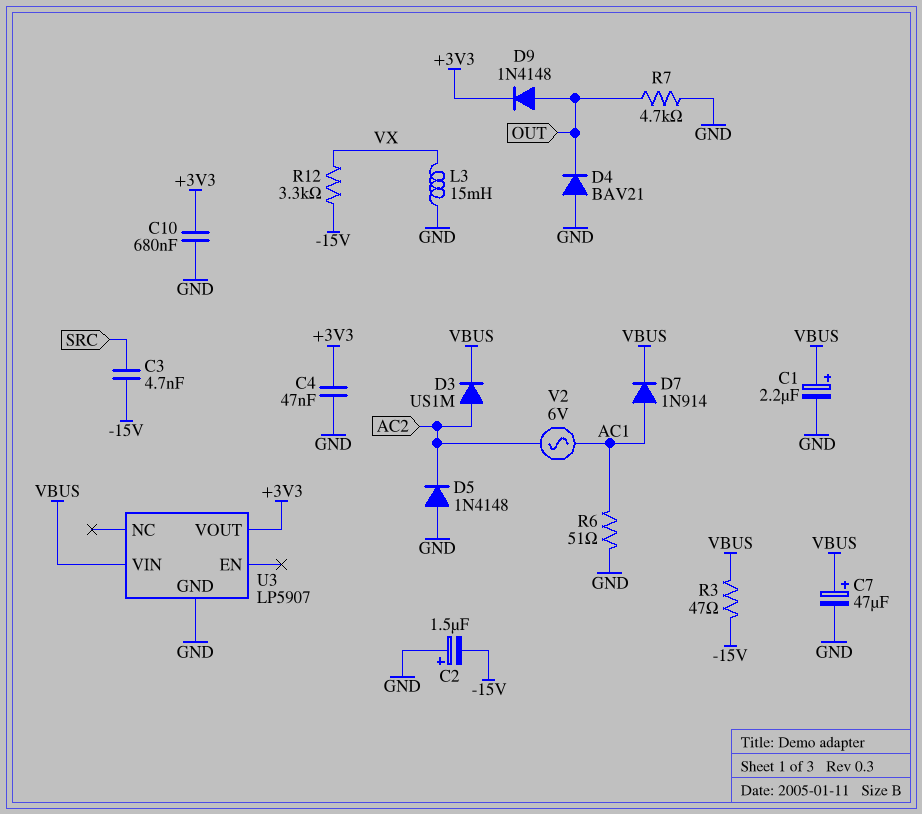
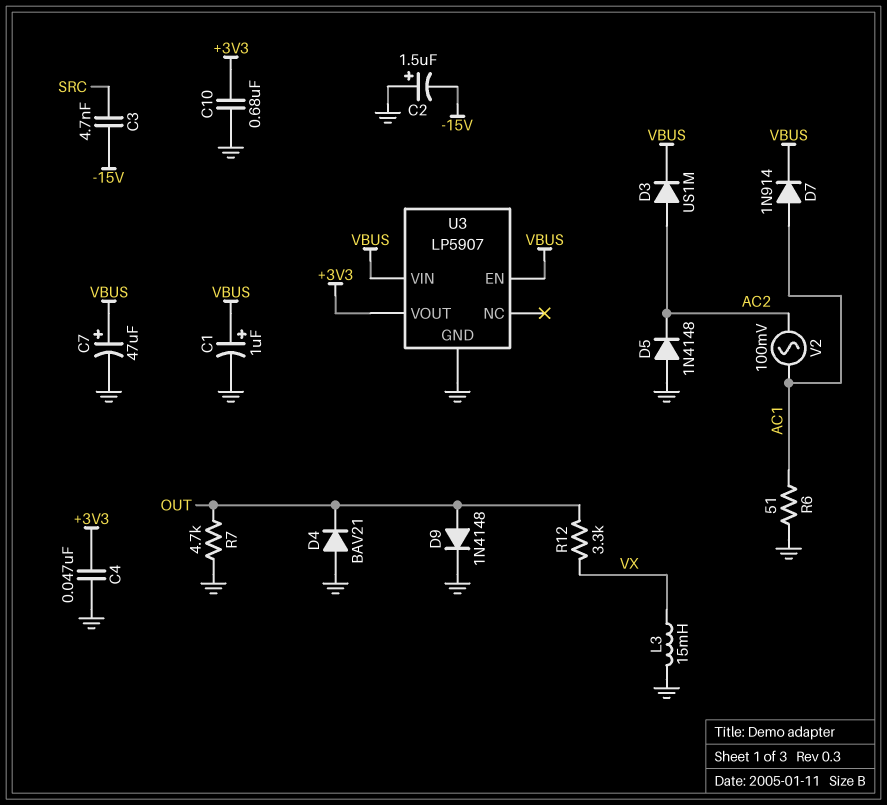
C1: 2.2uF (plus VBUS, minus GND) -> 1uF (plus VBUS, minus GND)
D9: diode 1N4148 (A OUT, K +3V3) -> diode 1N4148 (A OUT, K GND)
R3: 47 (-15V, VBUS) -> none
R12: 3.3k (-15V, VX) -> 3.3k (OUT, VX)
U3 pin EN: none -> VBUS
V2: AC 6V (AC1, AC2) -> AC 100mV (AC1, AC2)

